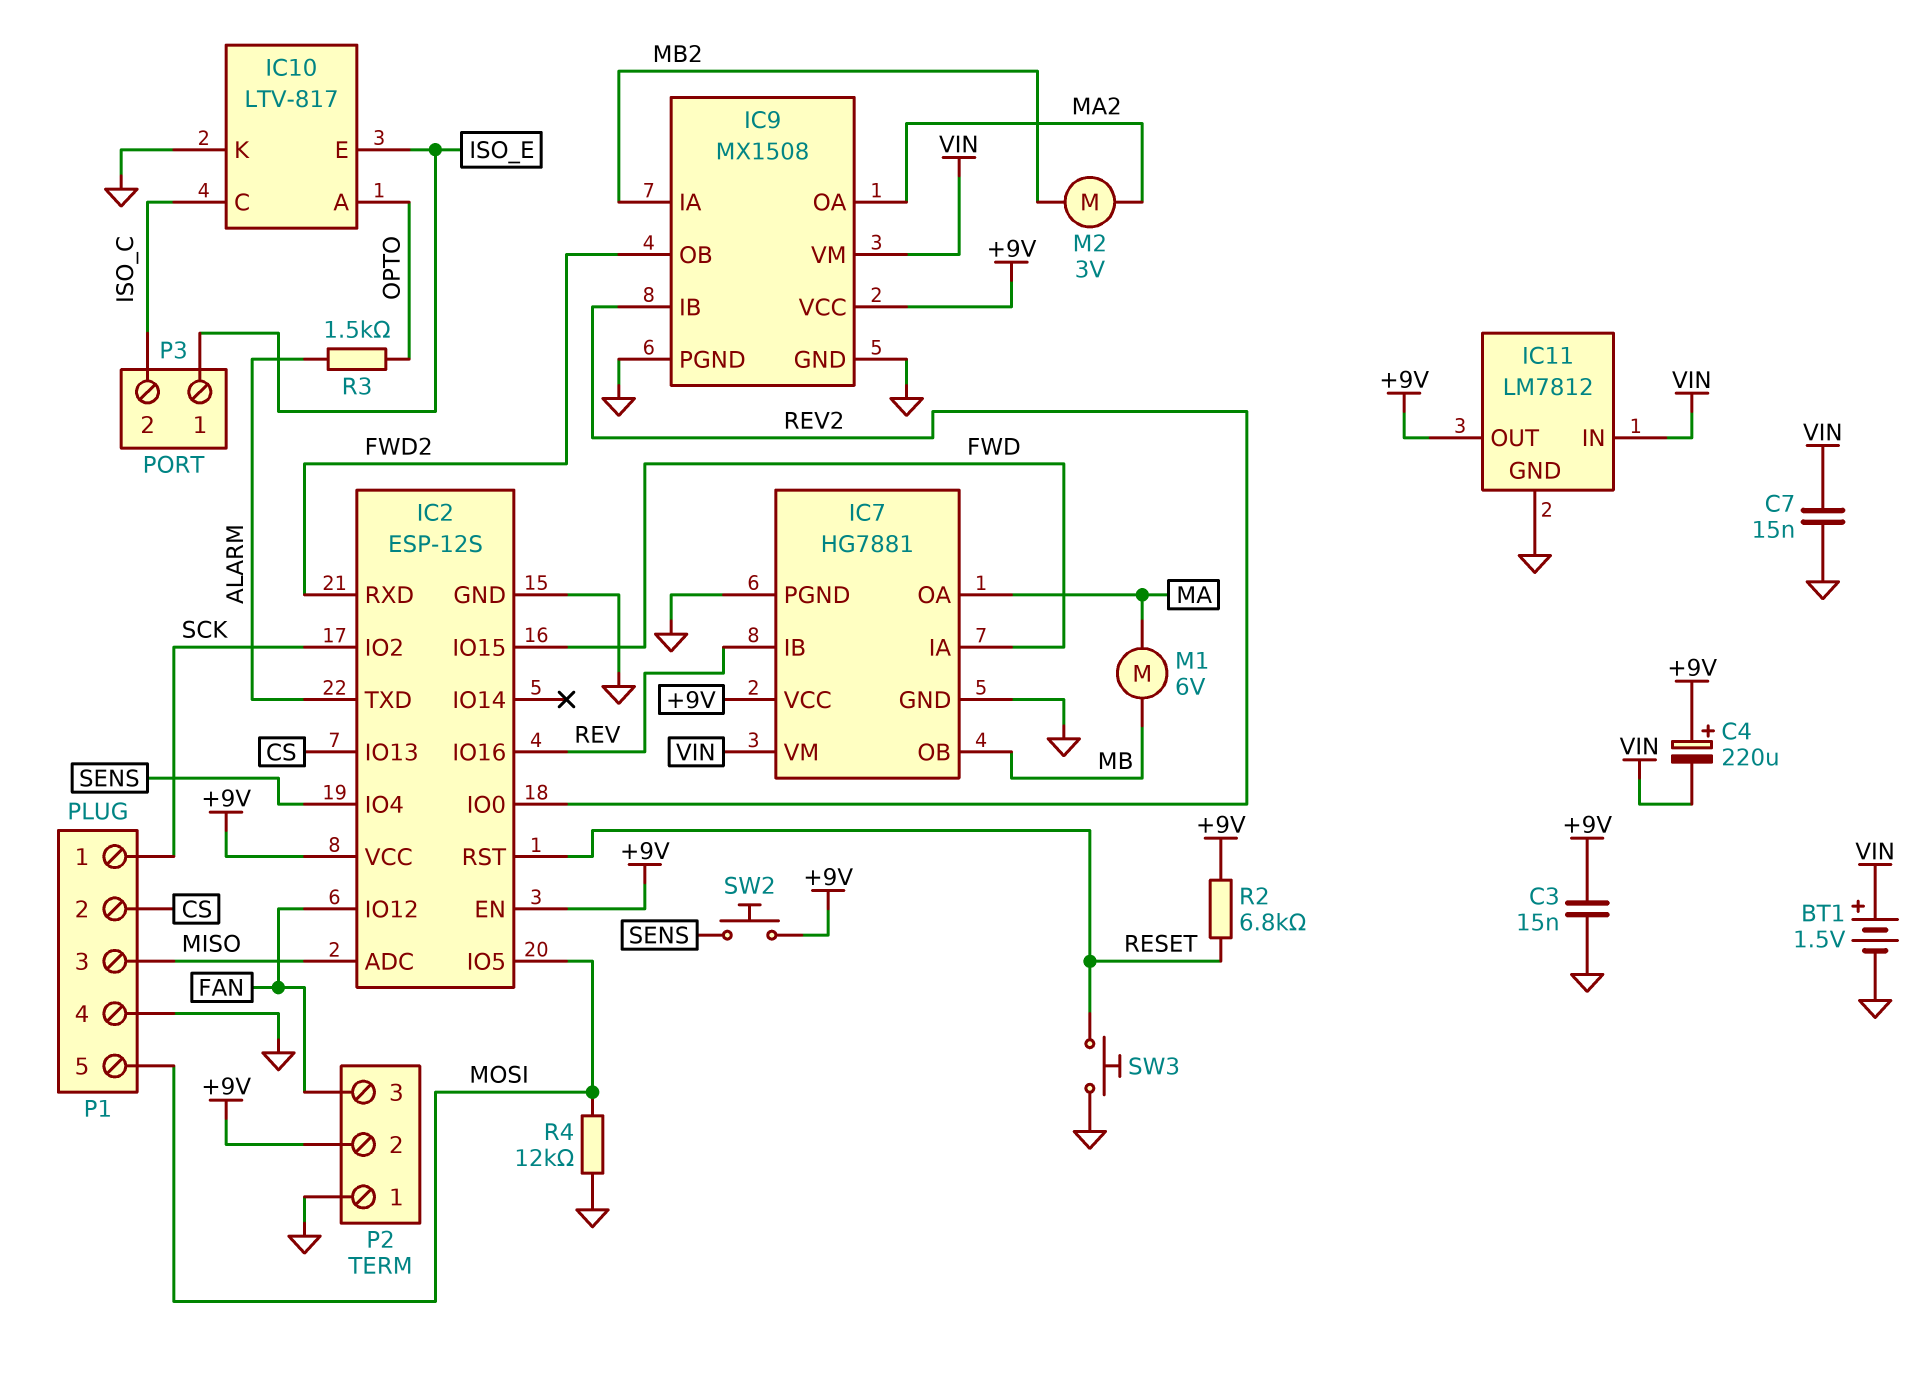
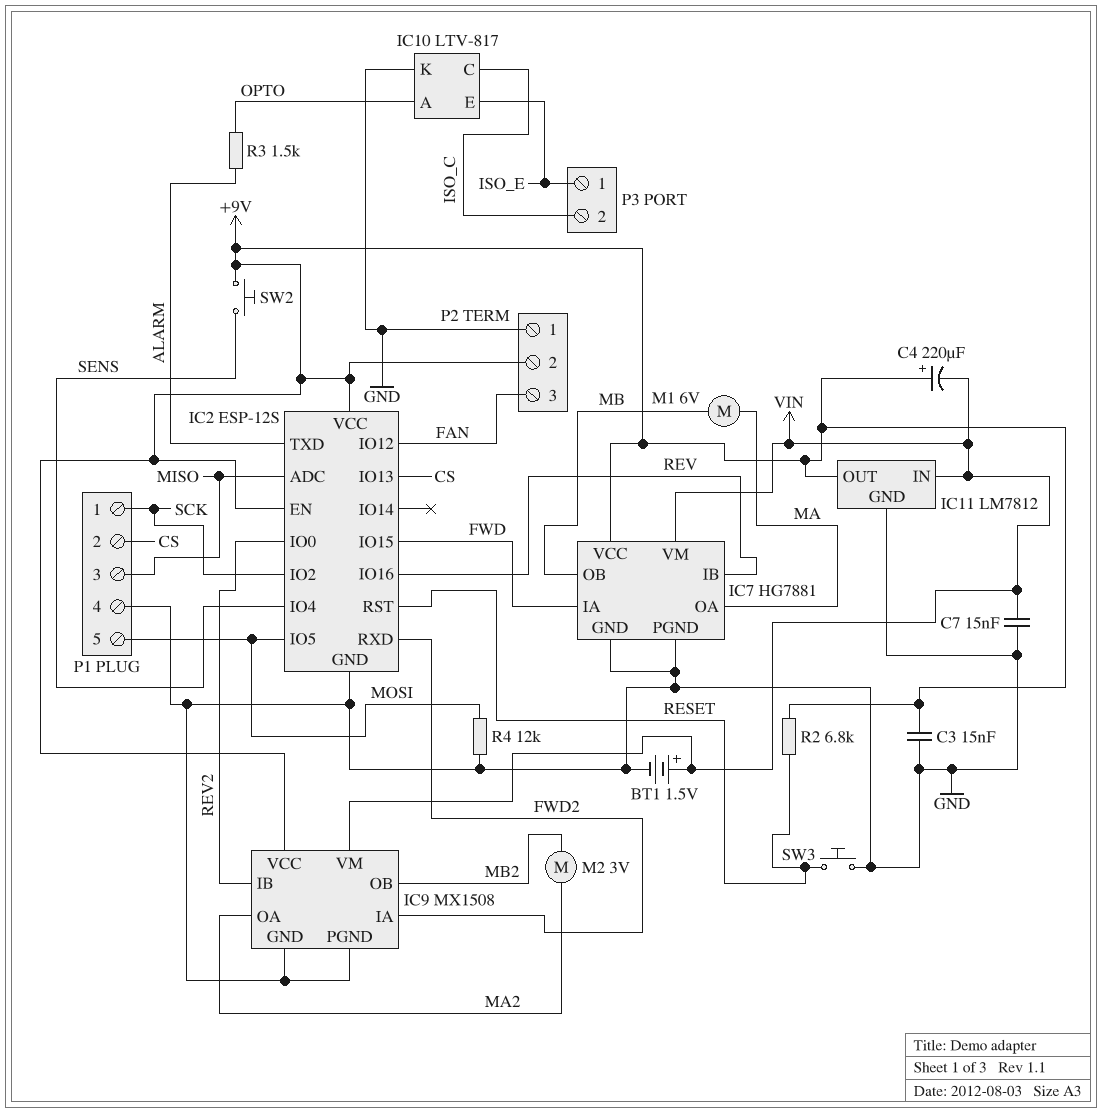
IC9 pin IA: MB2 -> FWD2
IC9 pin OB: FWD2 -> MB2

